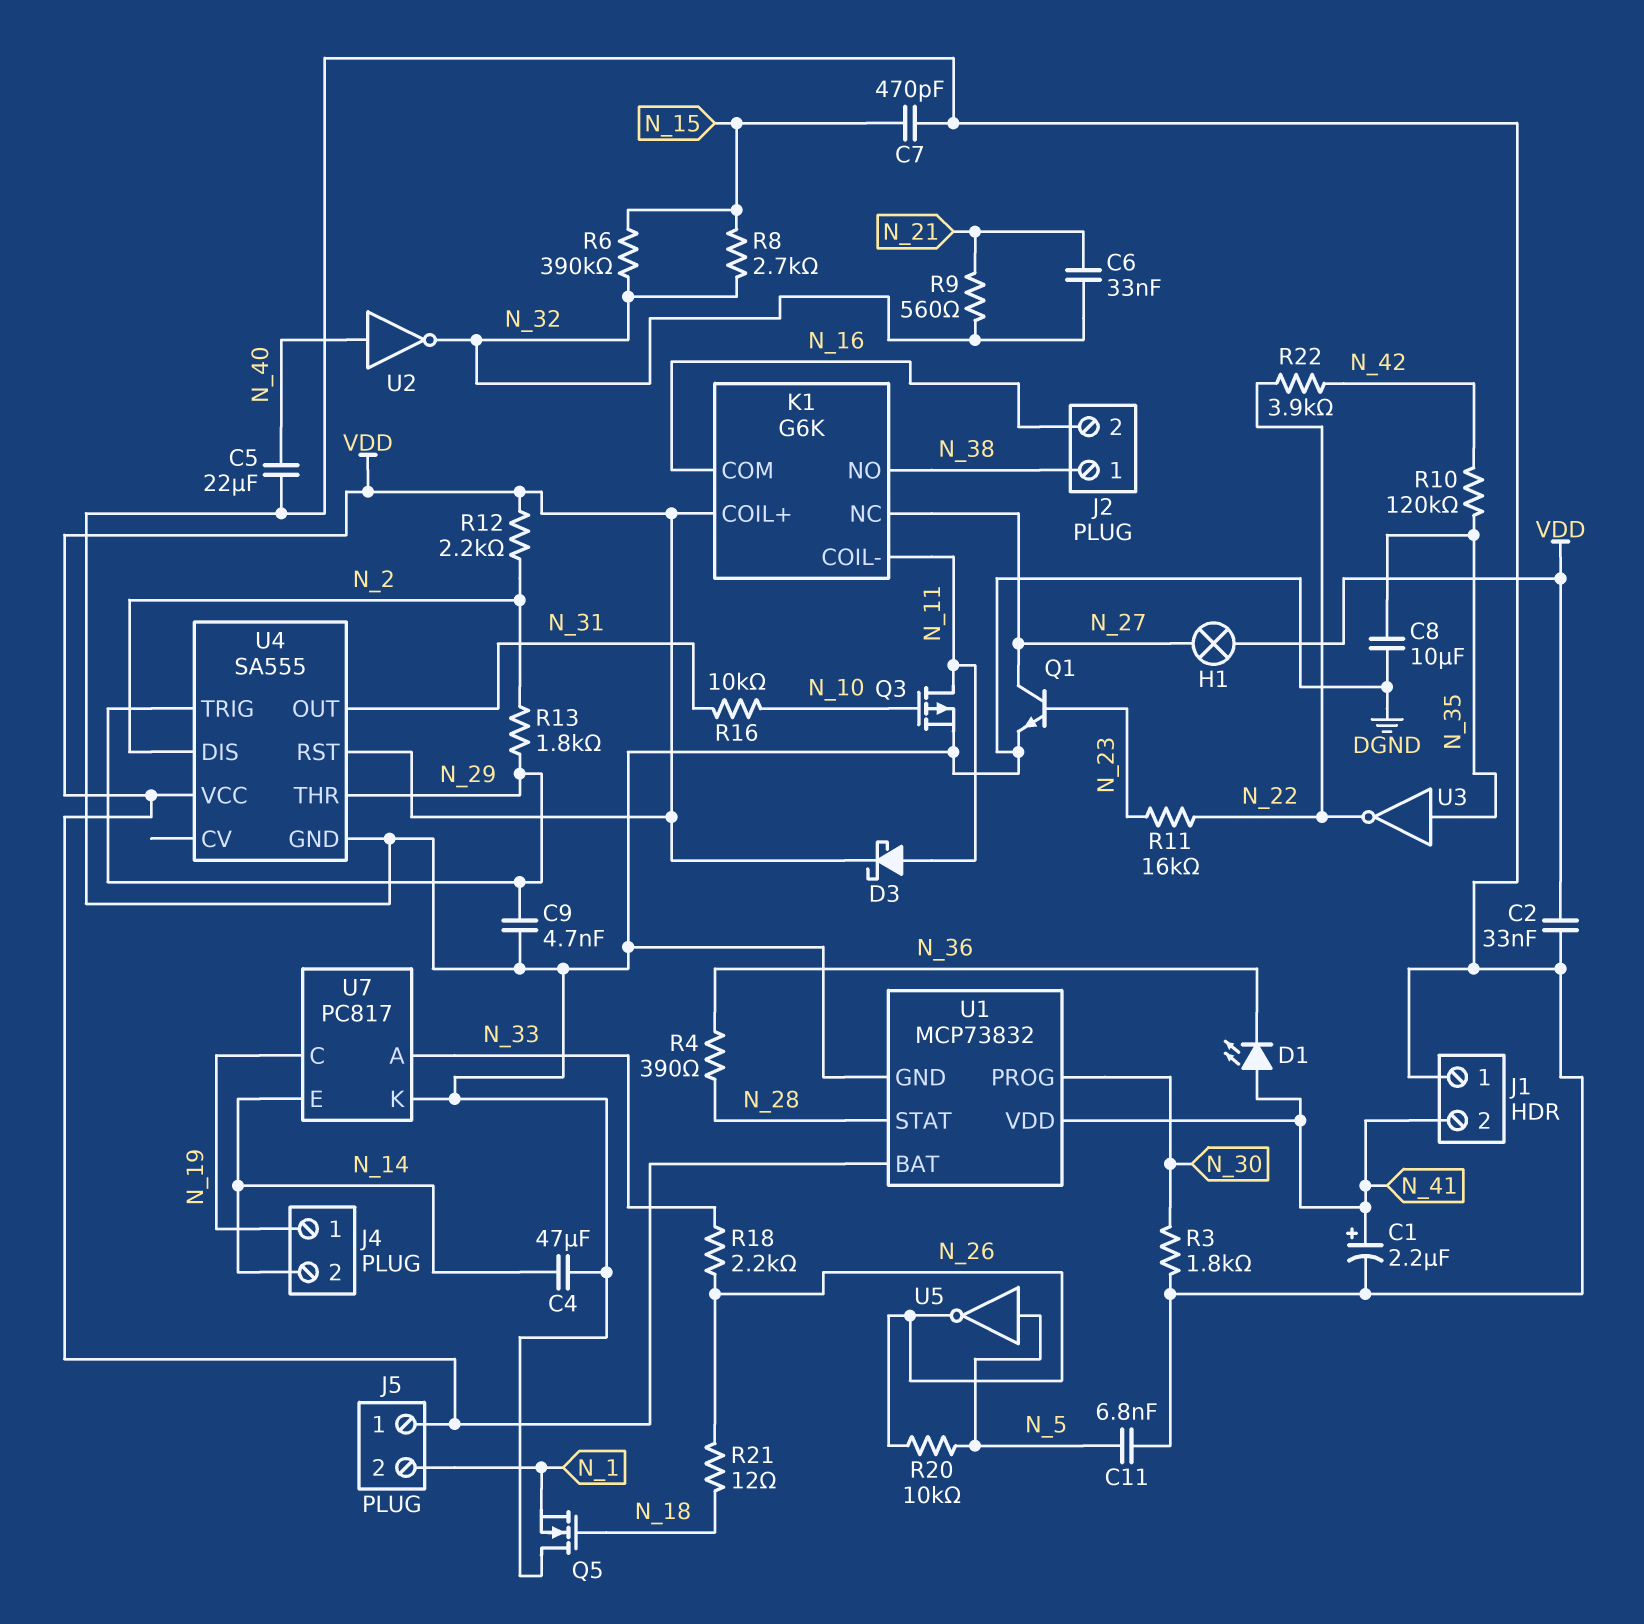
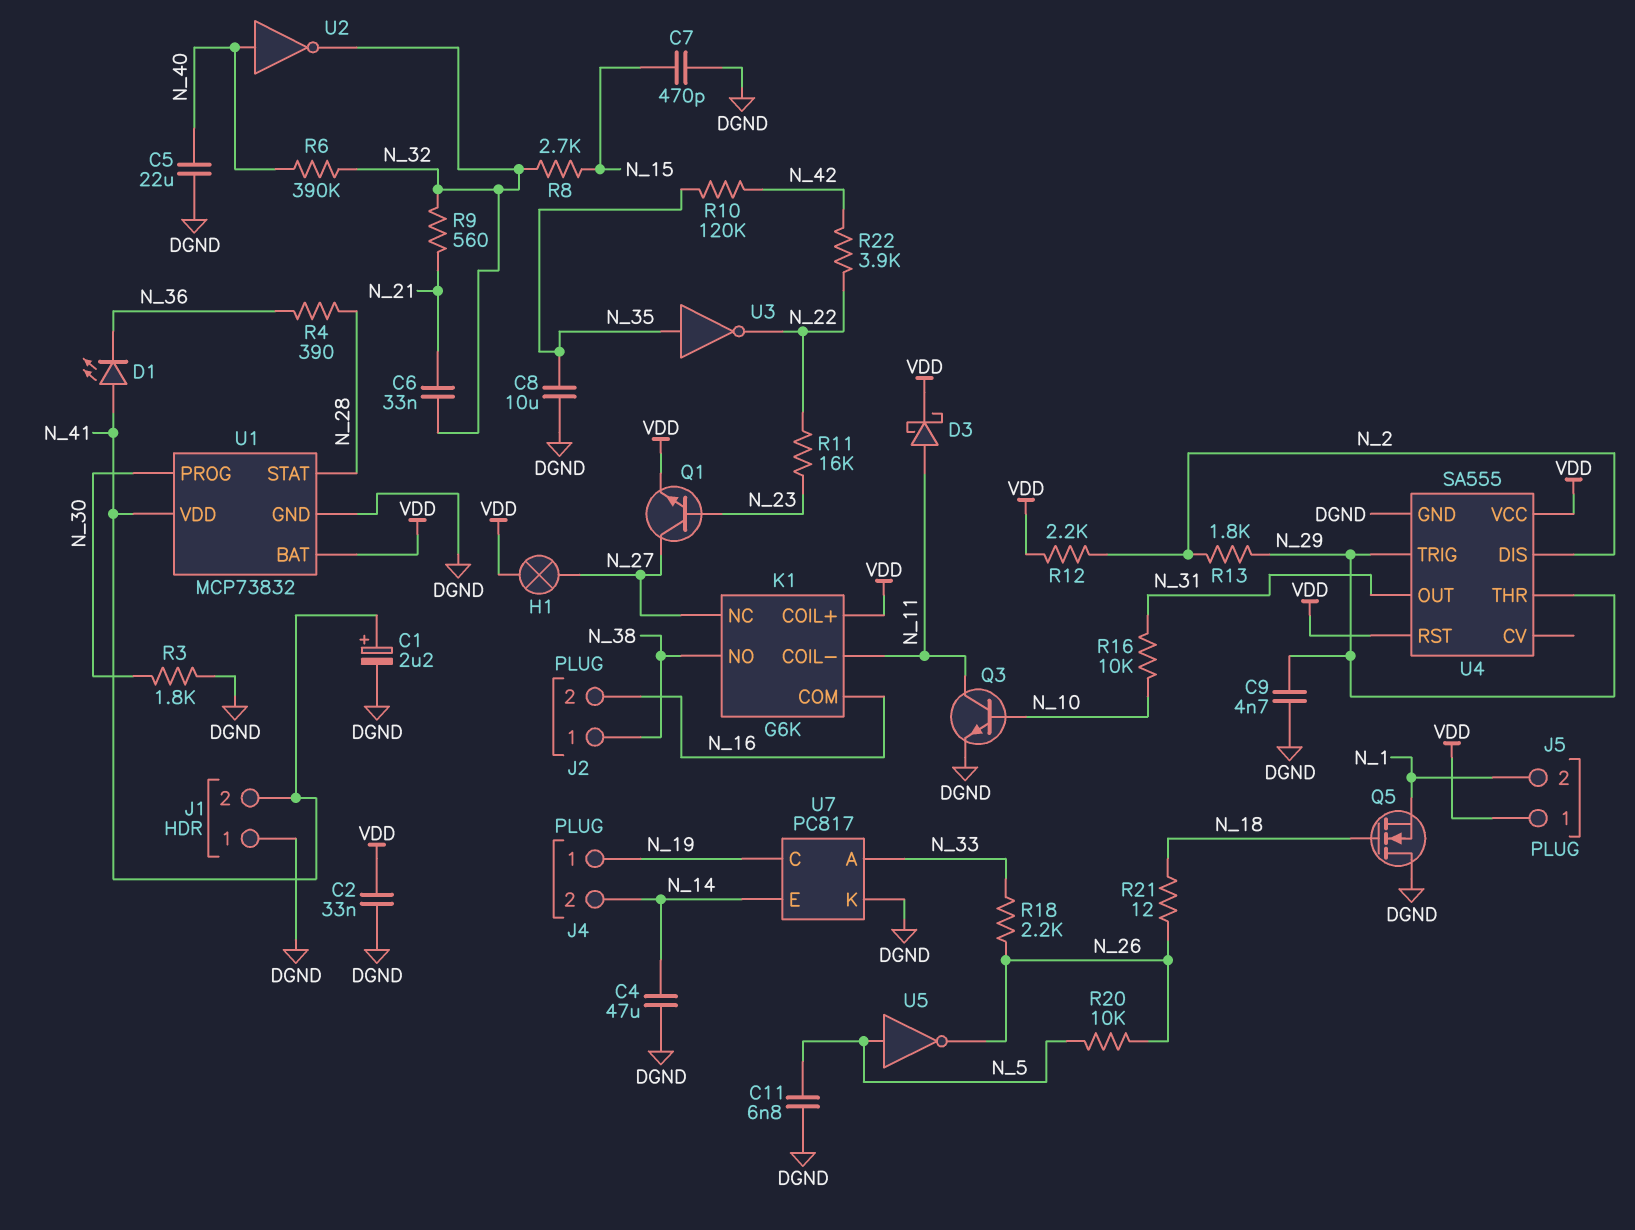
Q1: NPN (B N_23, C N_27, E DGND) -> NPN (B N_23, C N_27, E VDD)
Q3: PMOS (G N_10, D N_11, S DGND) -> NPN (B N_10, C N_11, E DGND)
R6: 390k (N_15, N_32) -> 390k (N_32, N_40)

